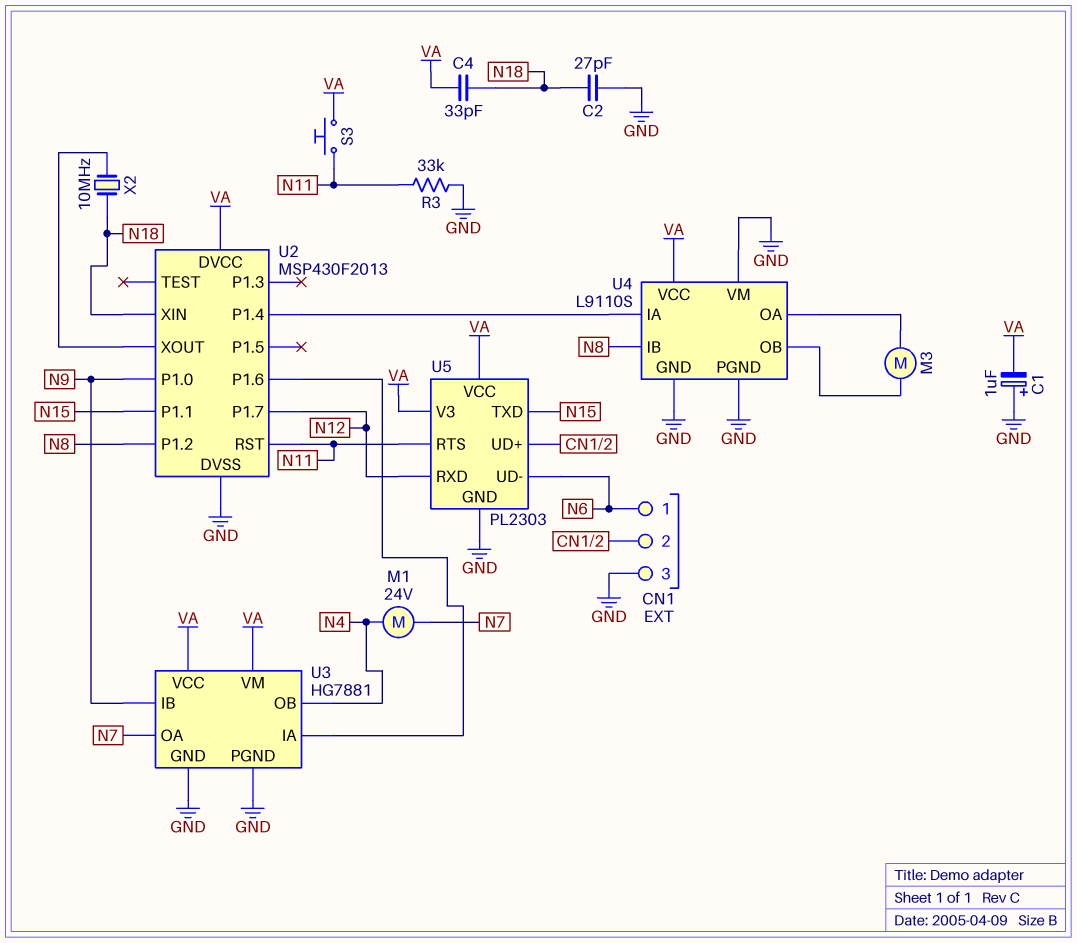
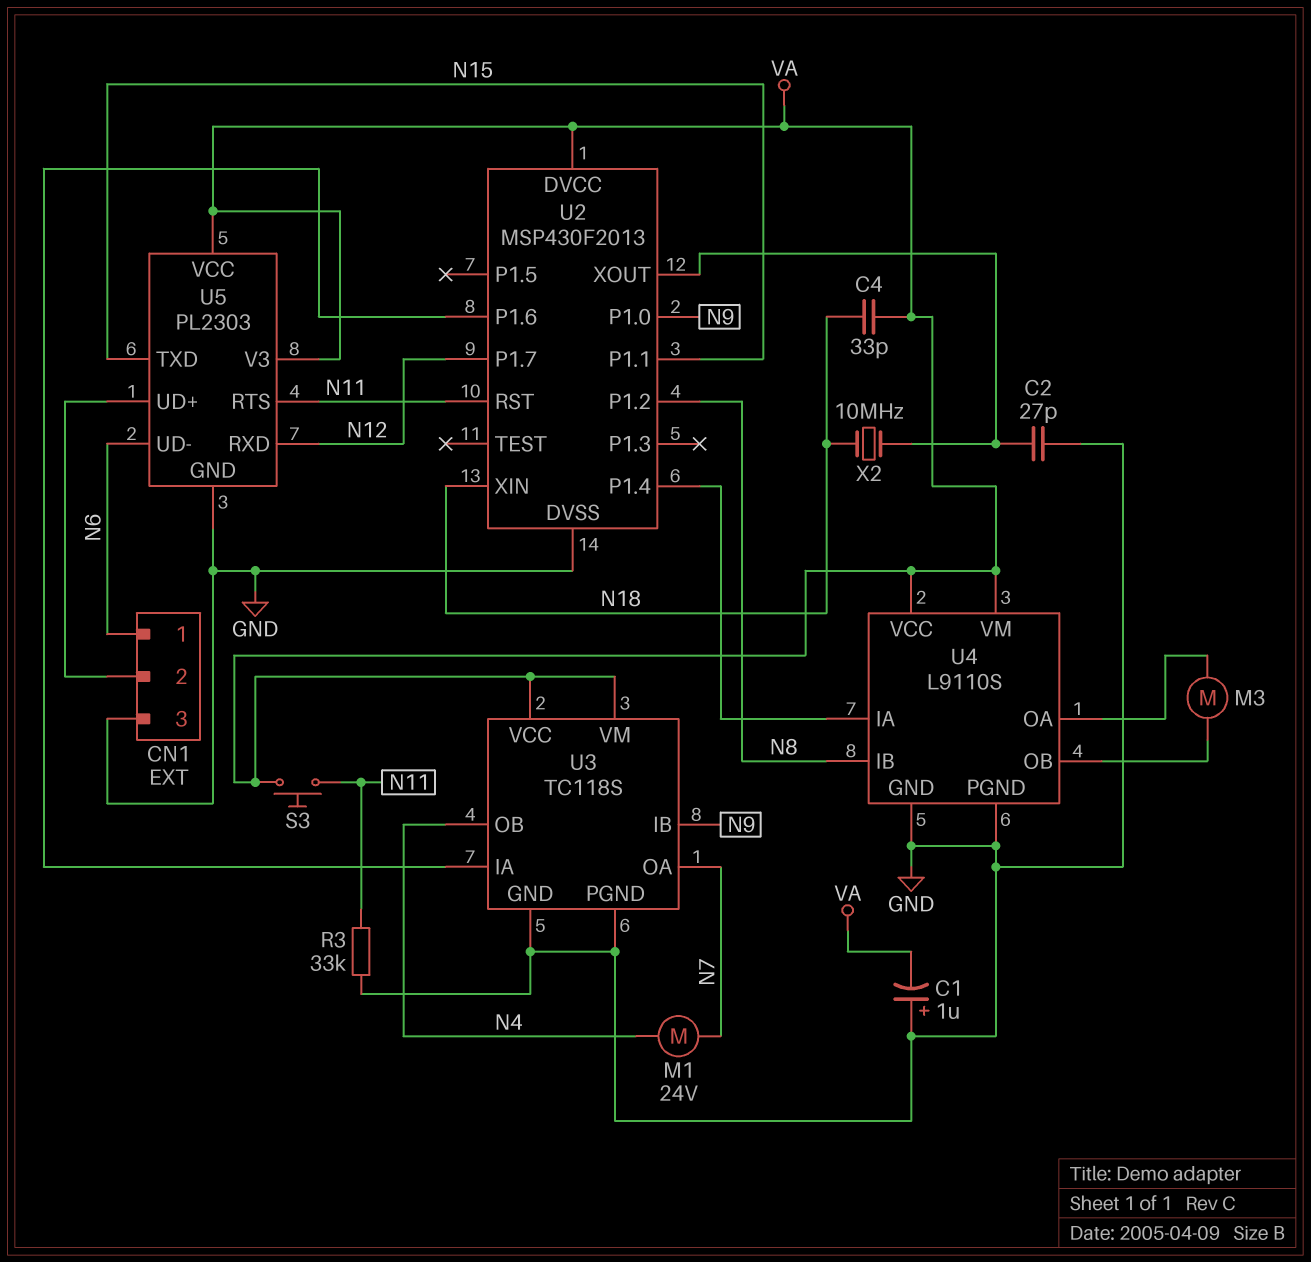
C2: 27pF (GND, N18) -> 27pF (GND, U2/XOUT)
U3: HG7881 -> TC118S
U4 pin VM: GND -> VA

